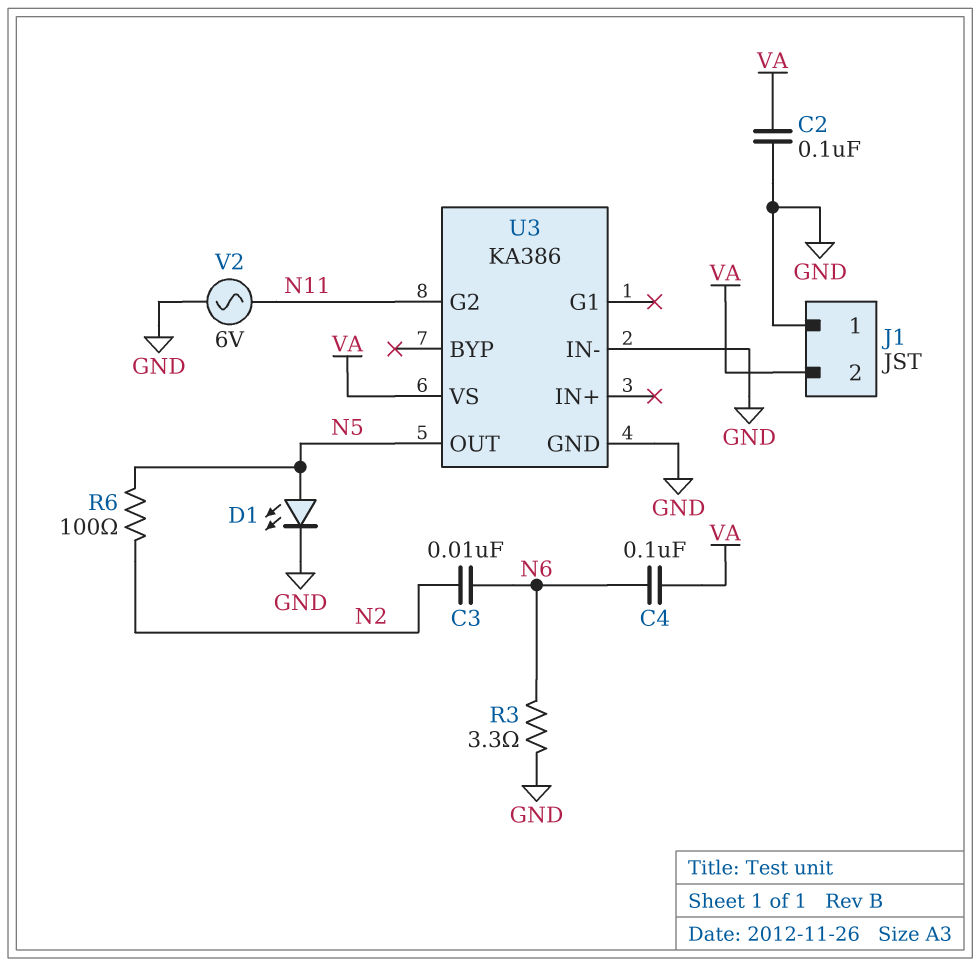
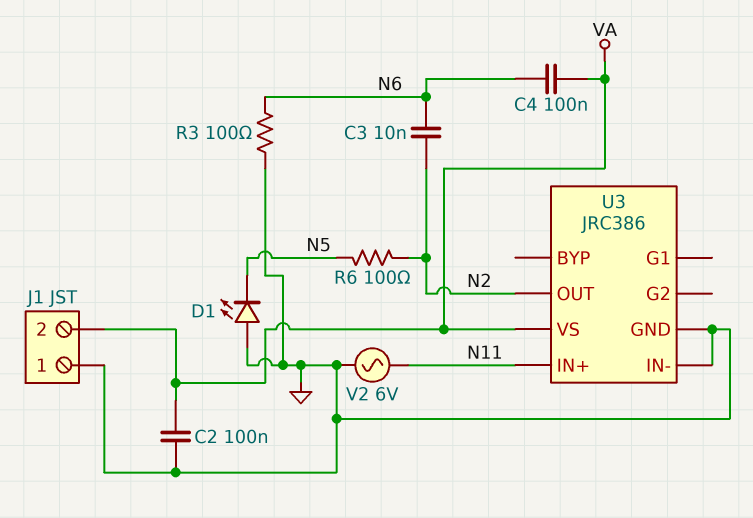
D1: LED (A N5, K GND) -> LED (A GND, K N5)
R3: 3.3 (GND, N6) -> 100 (GND, N6)
U3: KA386 -> JRC386
U3 pin G2: N11 -> none
U3 pin IN+: none -> N11
U3 pin OUT: N5 -> N2

